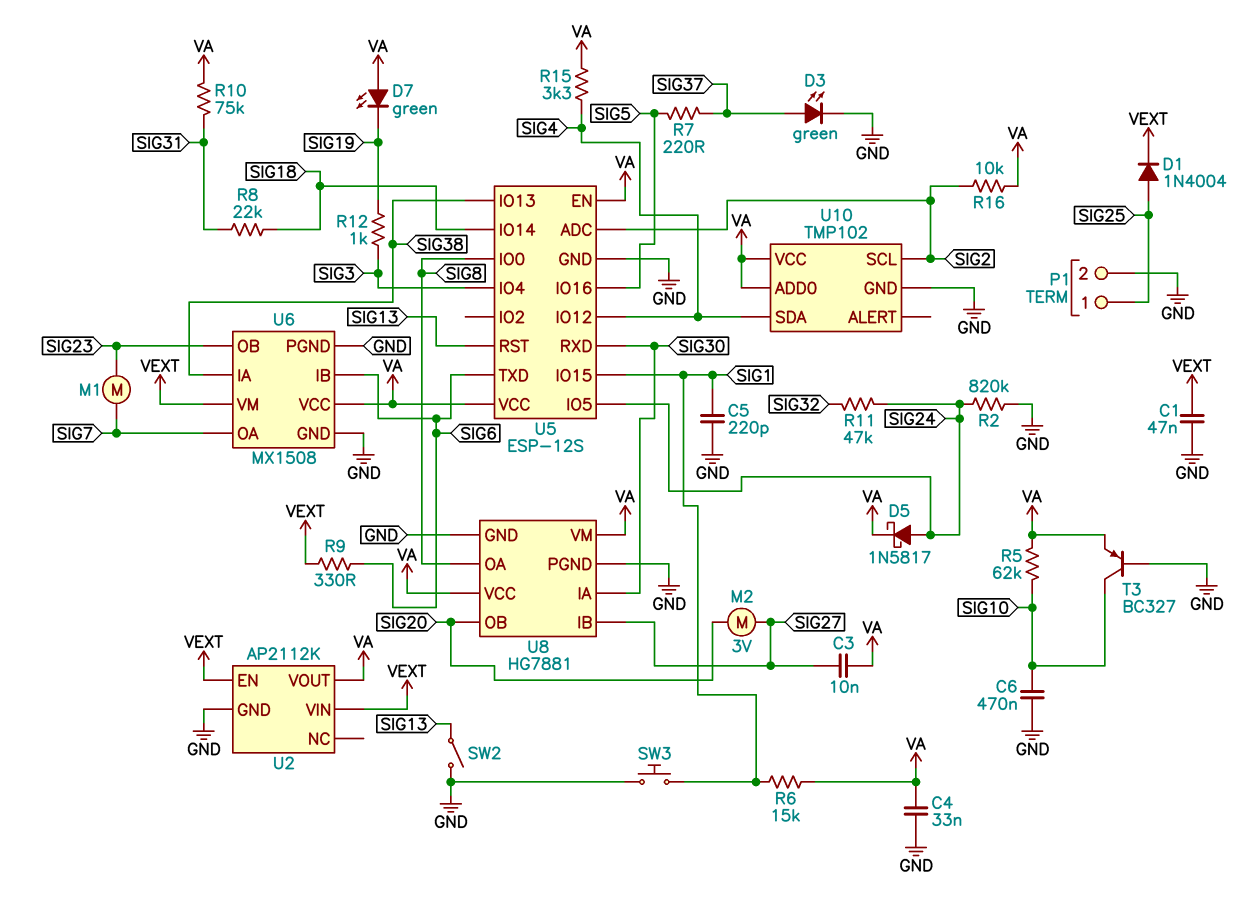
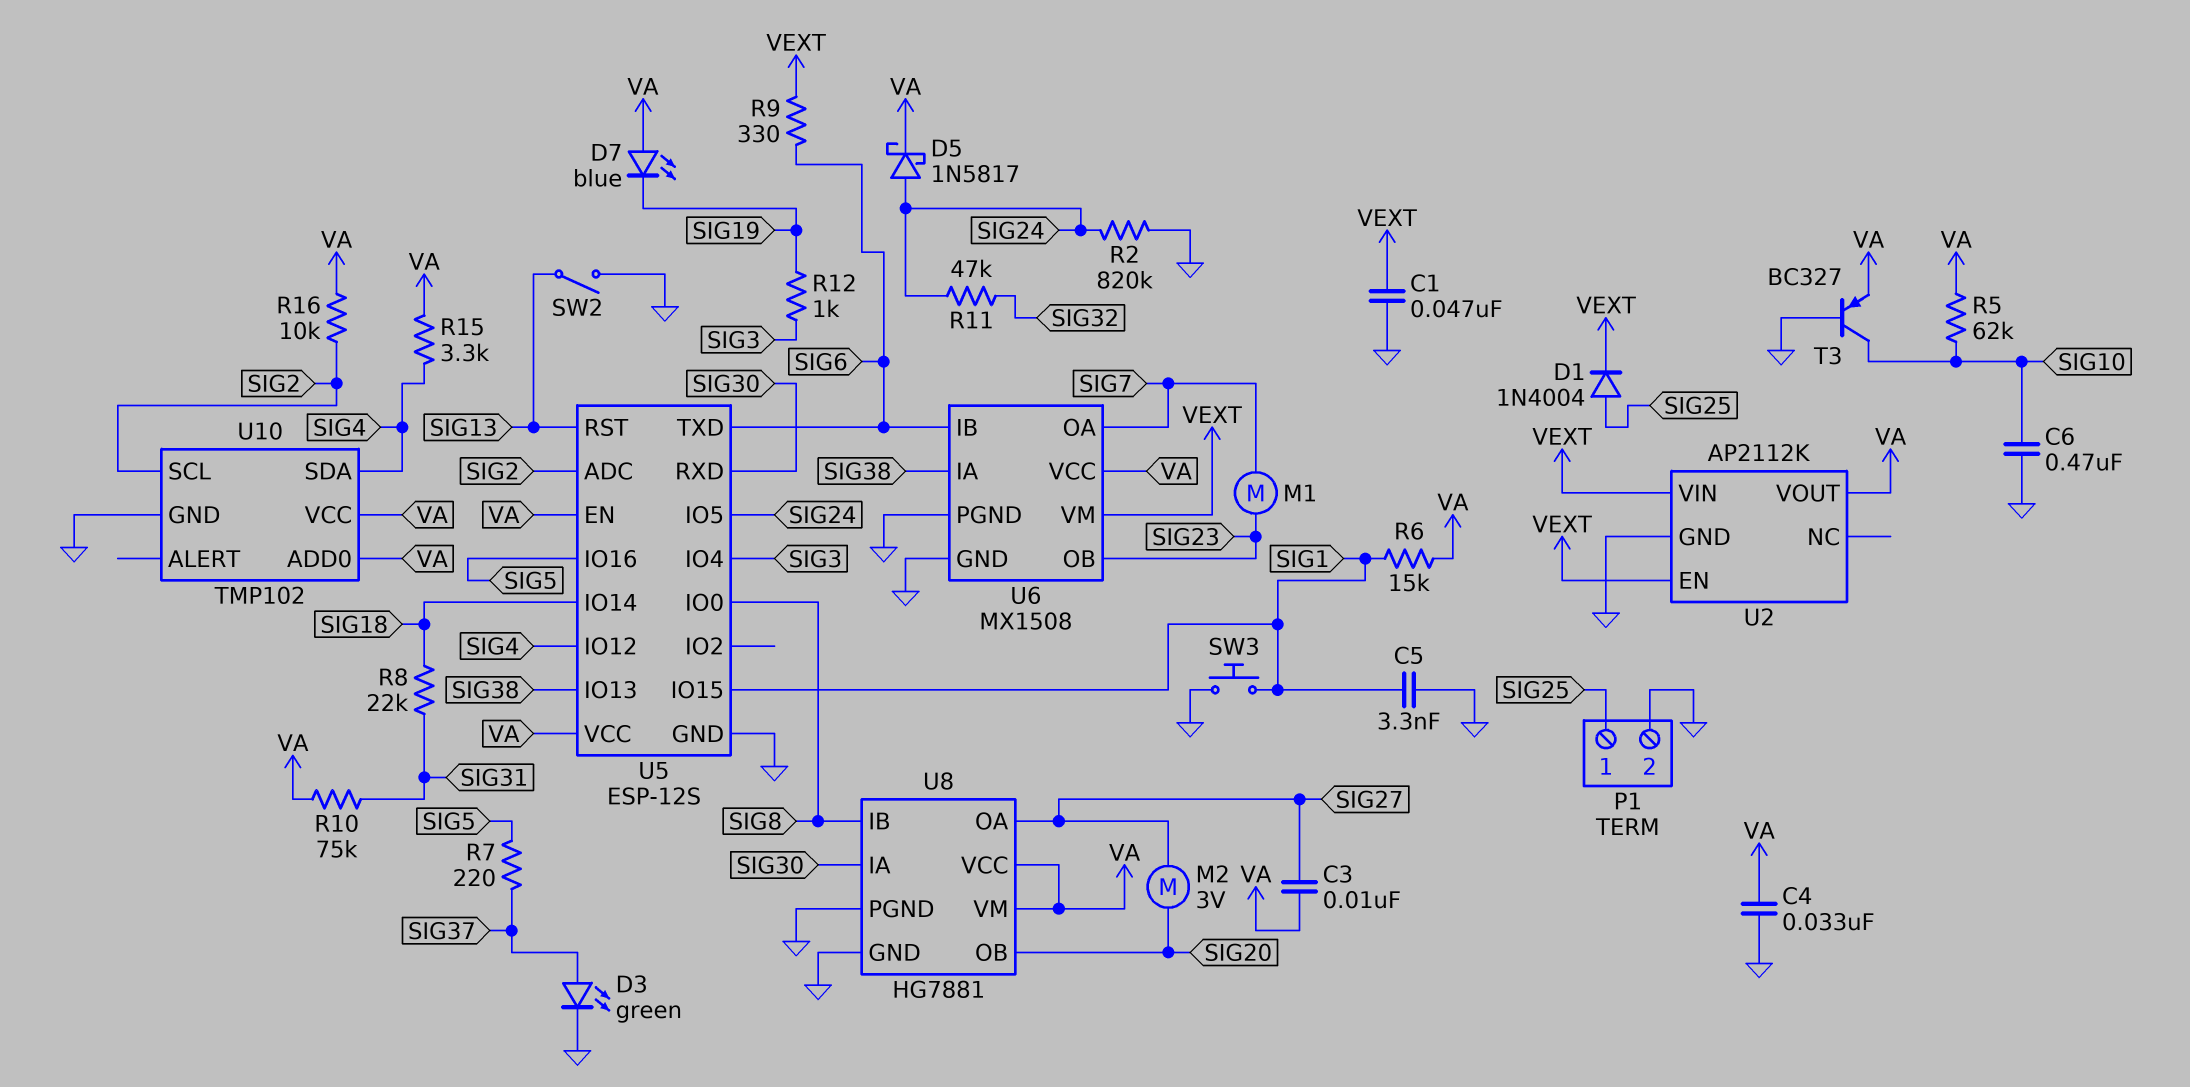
C5: 220pF (GND, SIG1) -> 3.3nF (GND, SIG1)
D7: LED green (A VA, K SIG19) -> LED blue (A VA, K SIG19)
U8 pin IB: SIG27 -> SIG8
U8 pin OA: SIG8 -> SIG27

